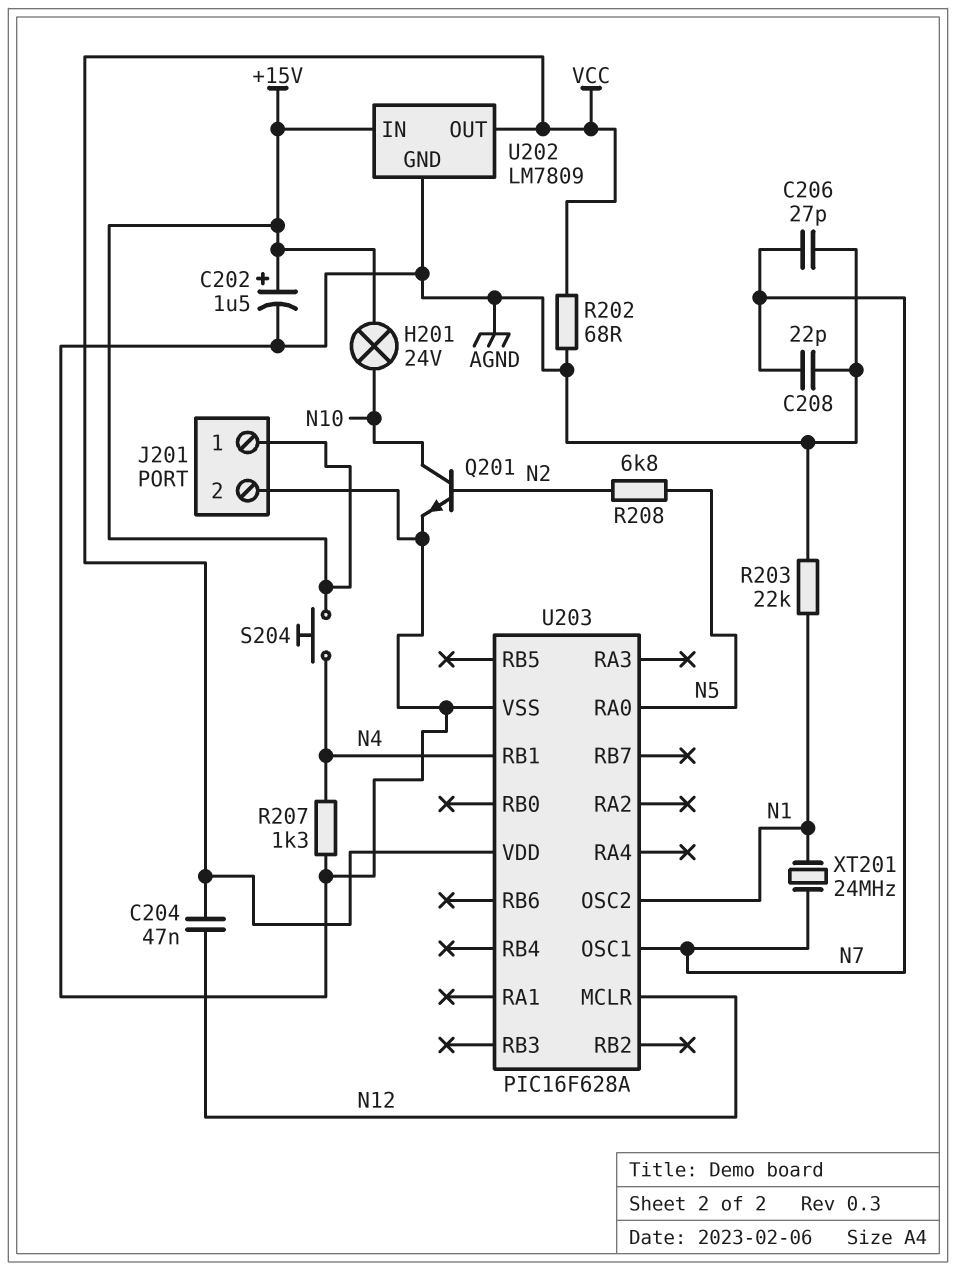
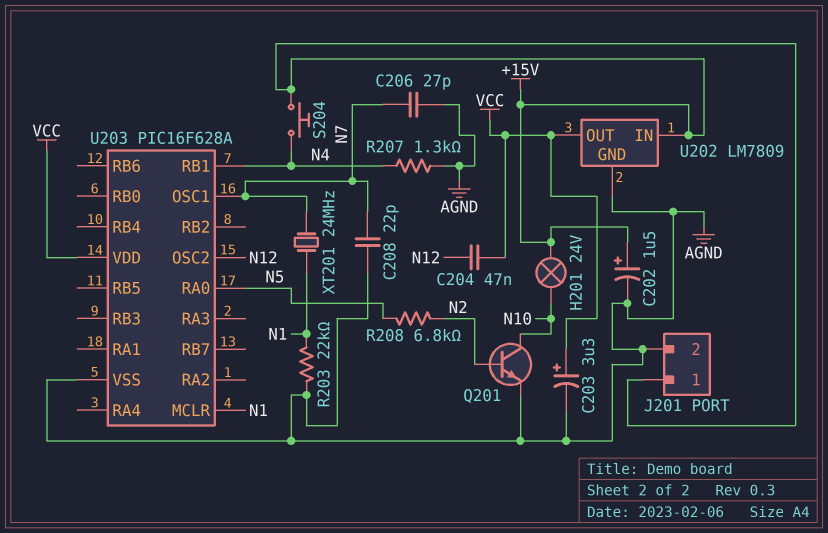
C203: none -> 3.3uF (plus VCC, minus AGND)
R202: 68 (AGND, VCC) -> none
U203 pin MCLR: N12 -> N1
U203 pin OSC2: N1 -> N12

